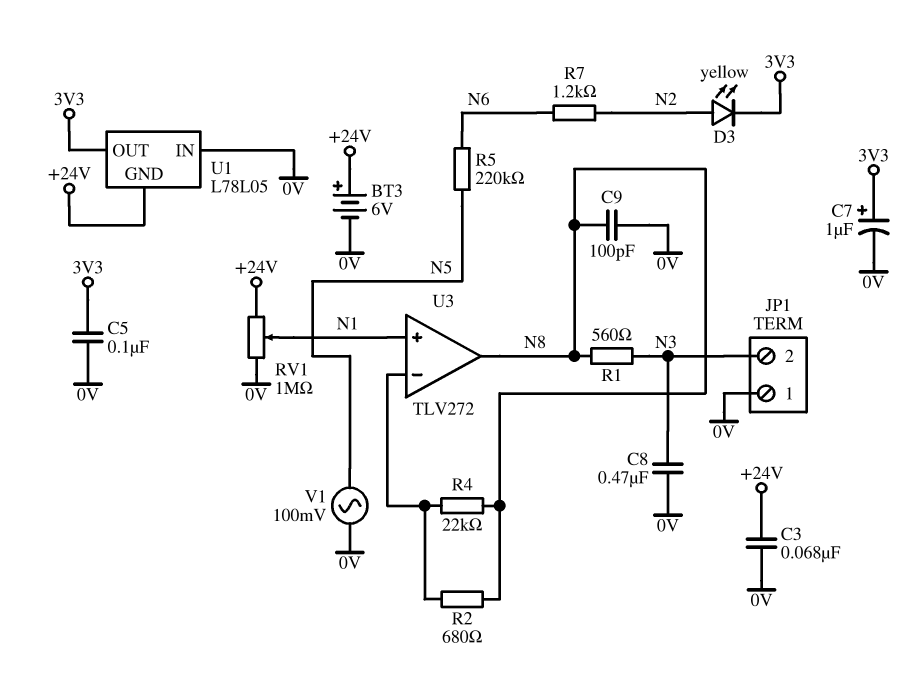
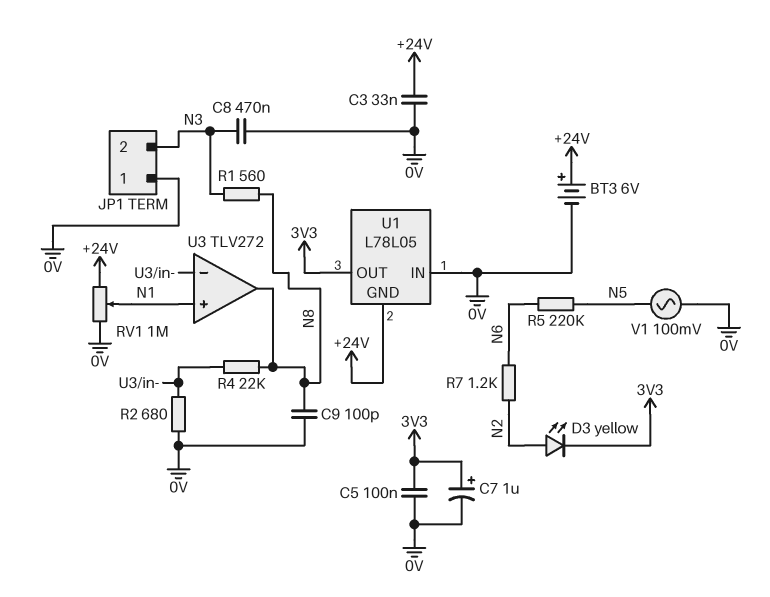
C3: 68nF (+24V, 0V) -> 33nF (+24V, 0V)
R2: 680 (N8, U3/in-) -> 680 (0V, U3/in-)

